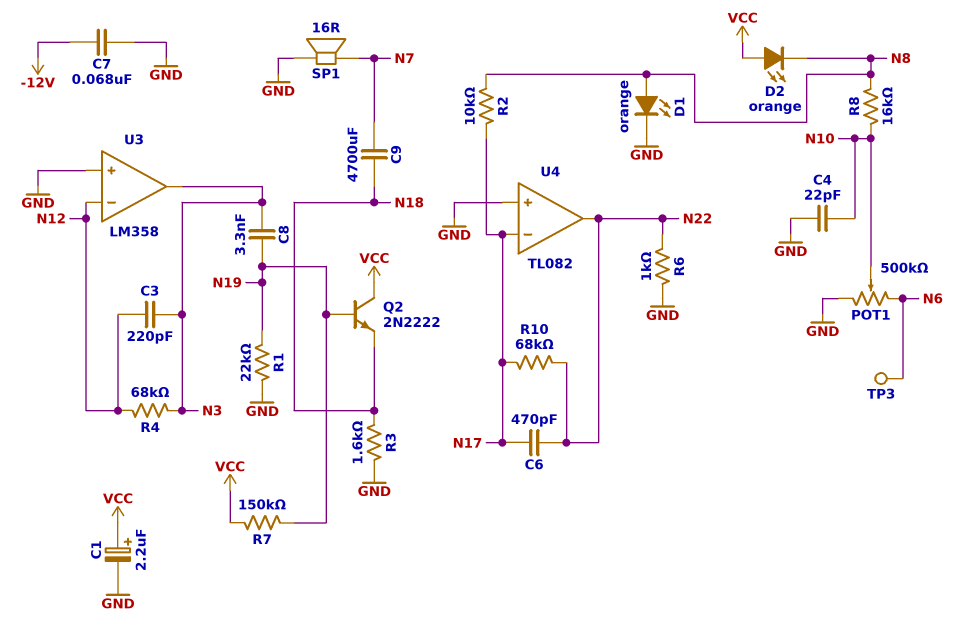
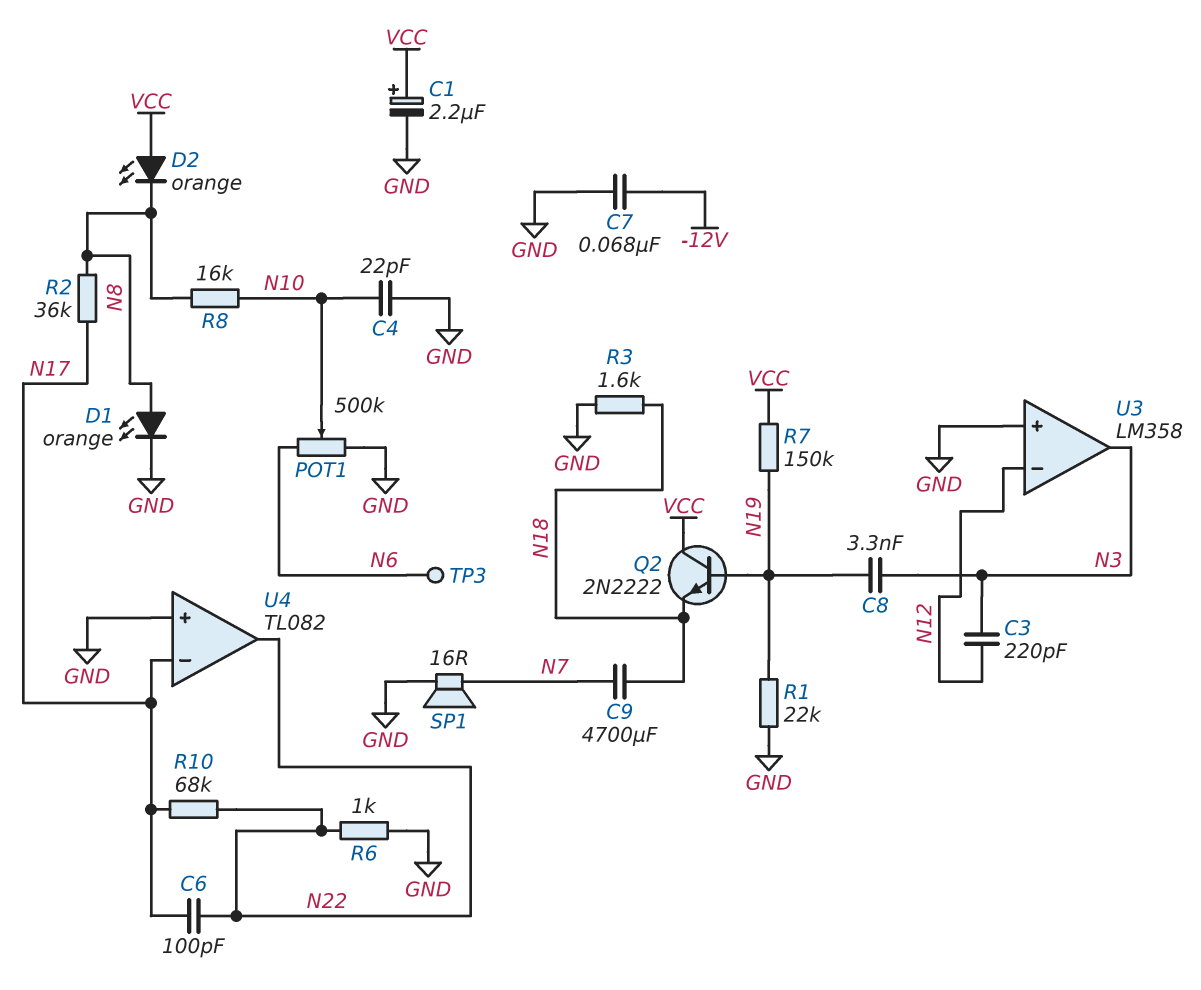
C6: 470pF (N17, N22) -> 100pF (N17, N22)
R2: 10k (N8, N17) -> 36k (N8, N17)
R4: 68k (N3, N12) -> none

